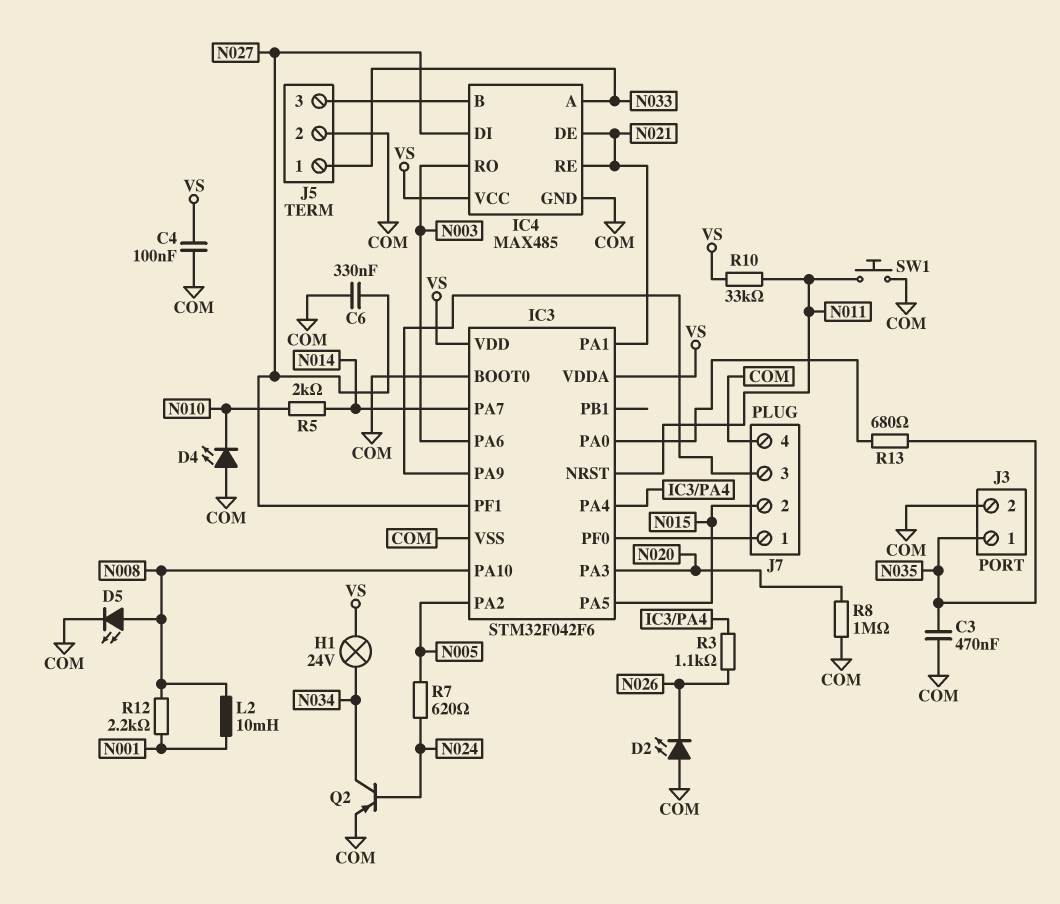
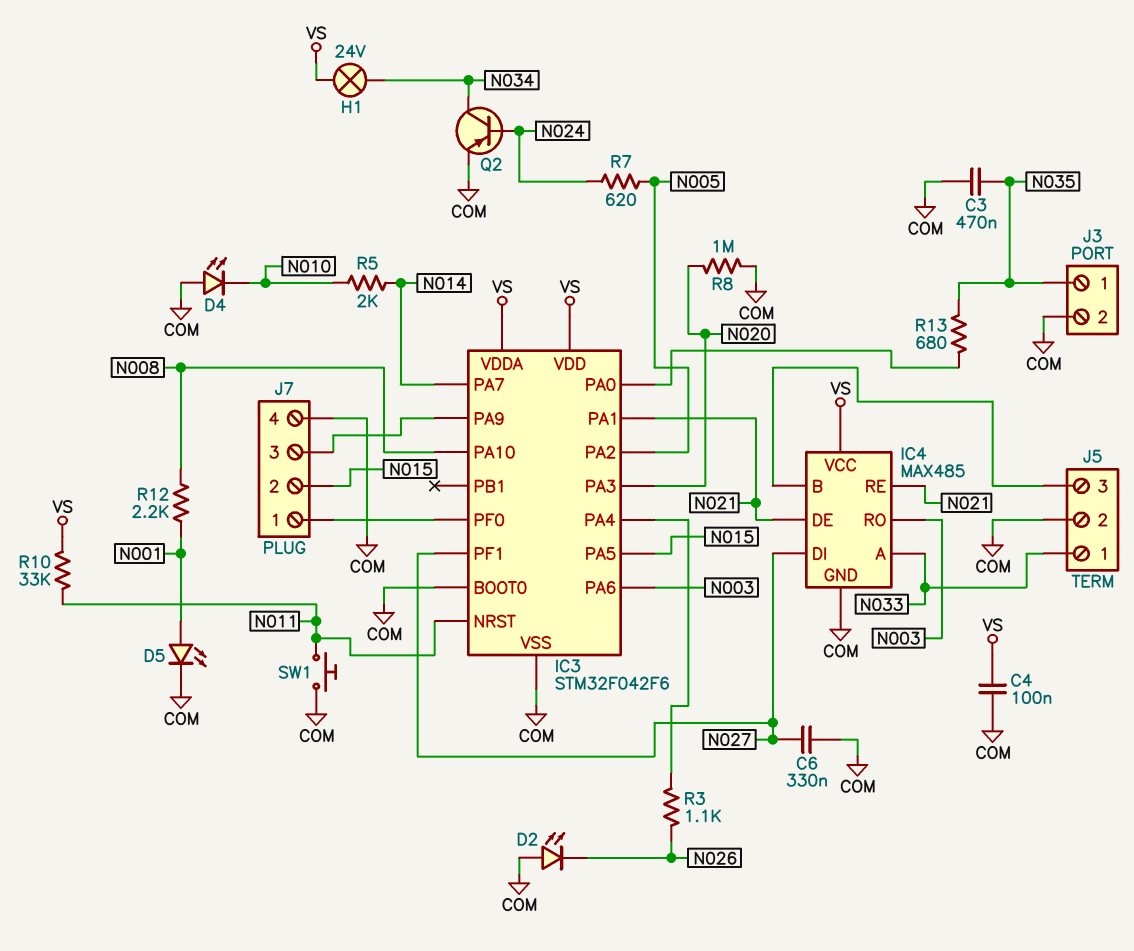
D5: LED (A N008, K COM) -> LED (A N001, K COM)
L2: 10mH (N001, N008) -> none

